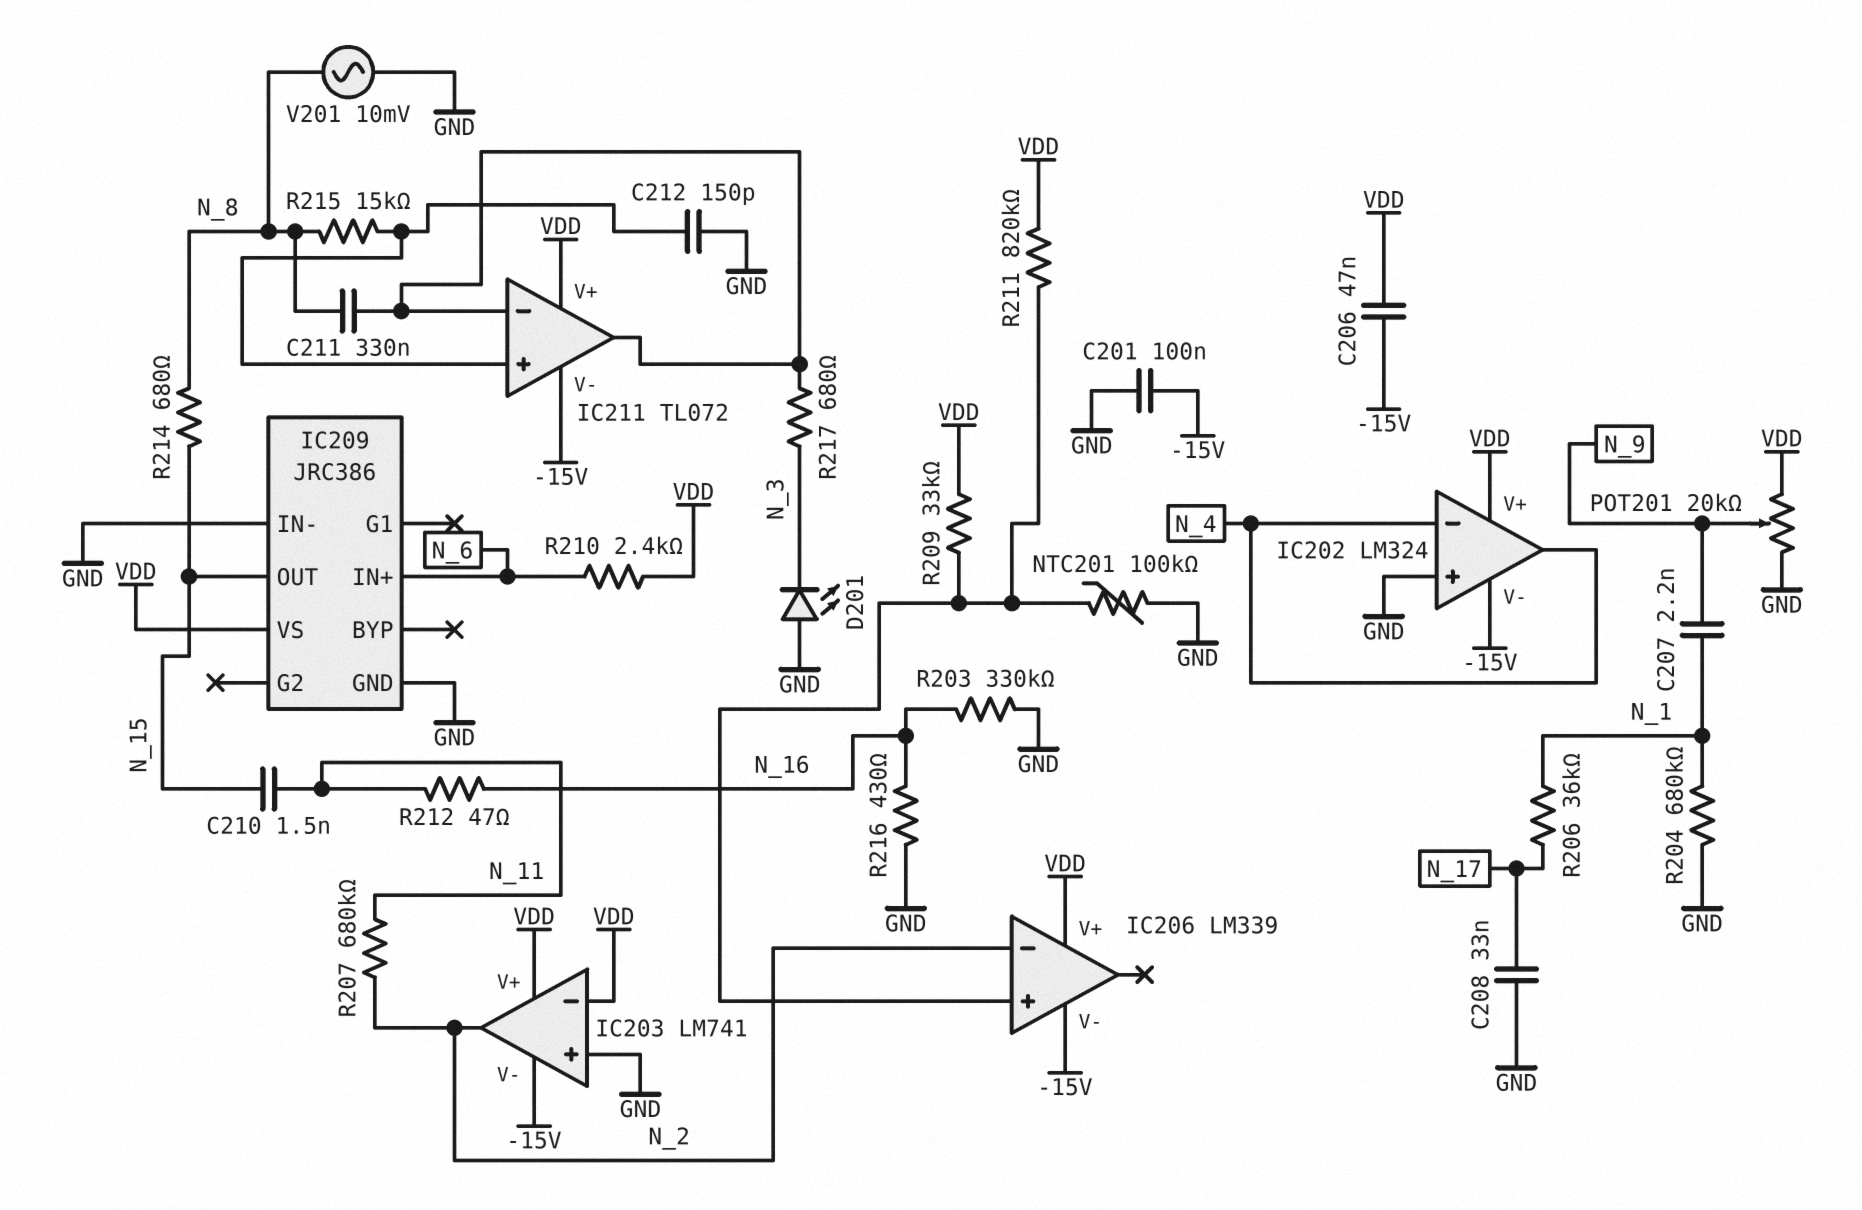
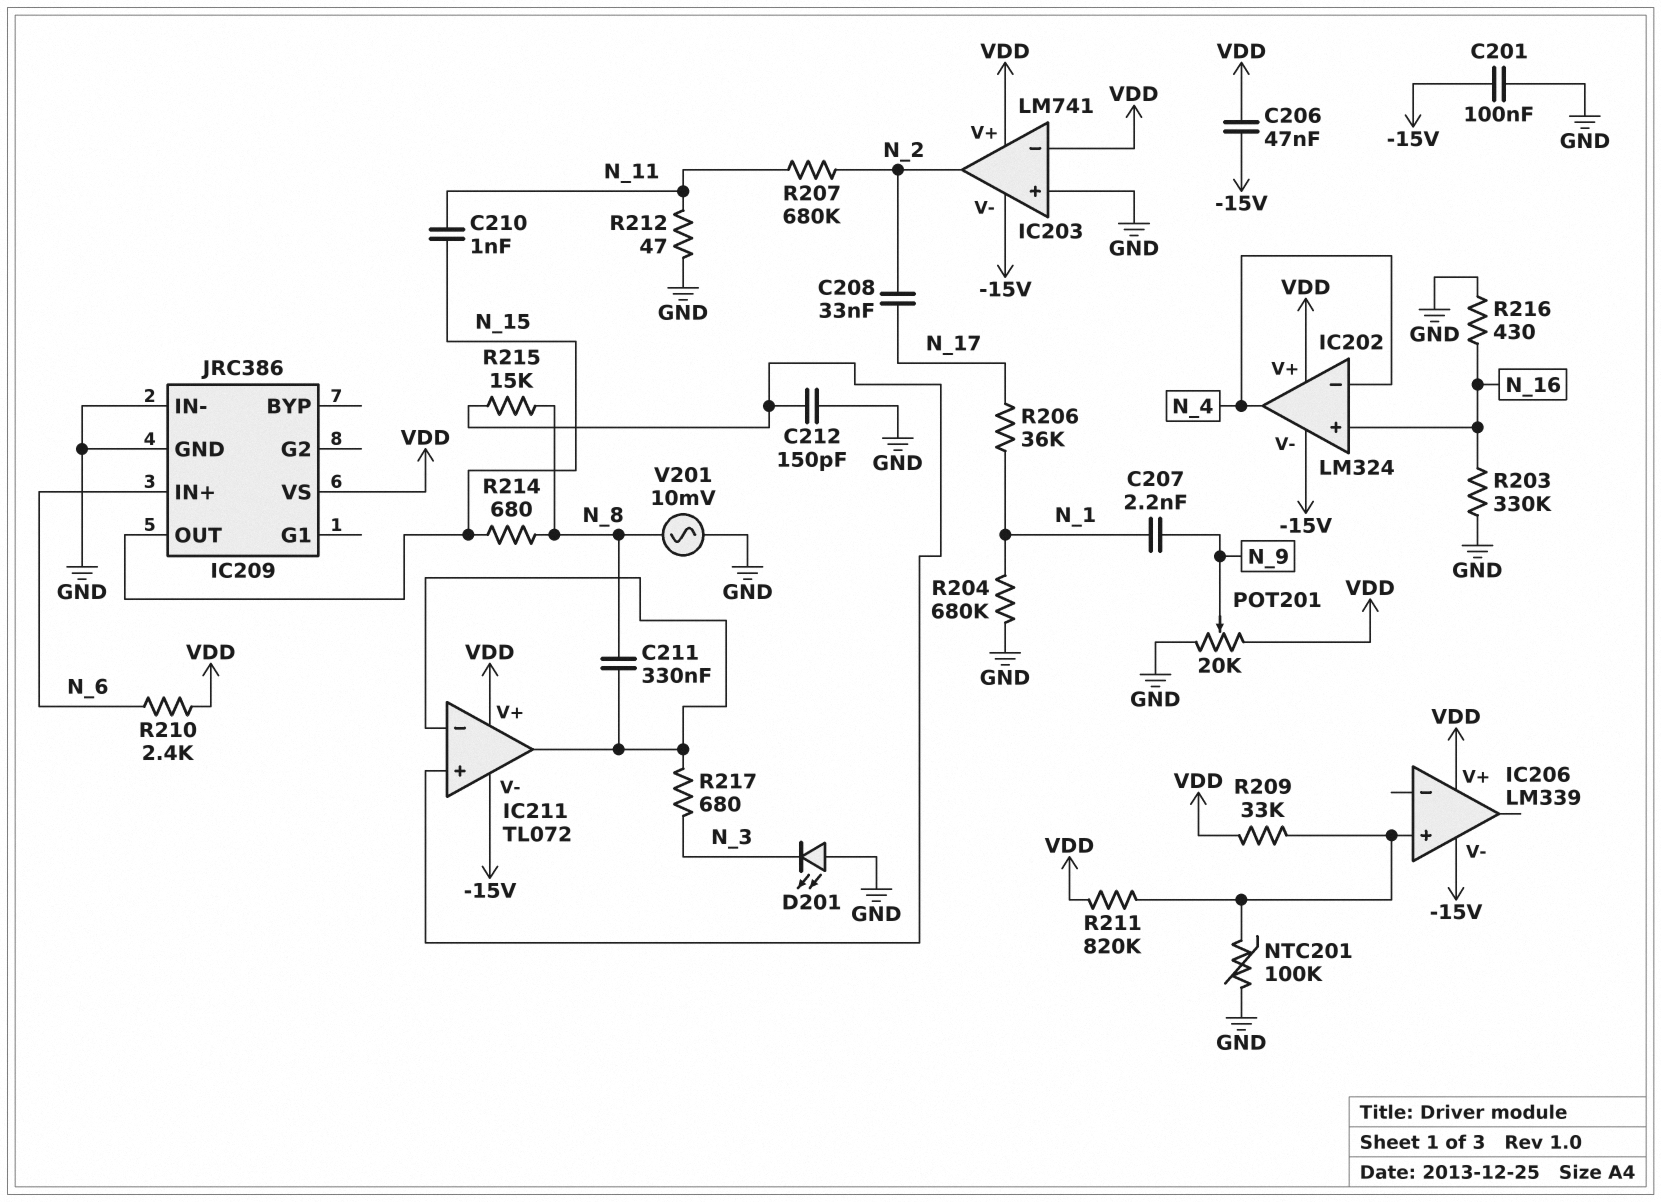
C208: 33nF (GND, N_17) -> 33nF (N_2, N_17)
C210: 1.5nF (N_11, N_15) -> 1nF (N_11, N_15)
IC202 pin in+: GND -> N_16
IC206 pin in-: N_2 -> none
R212: 47 (N_11, N_16) -> 47 (GND, N_11)

